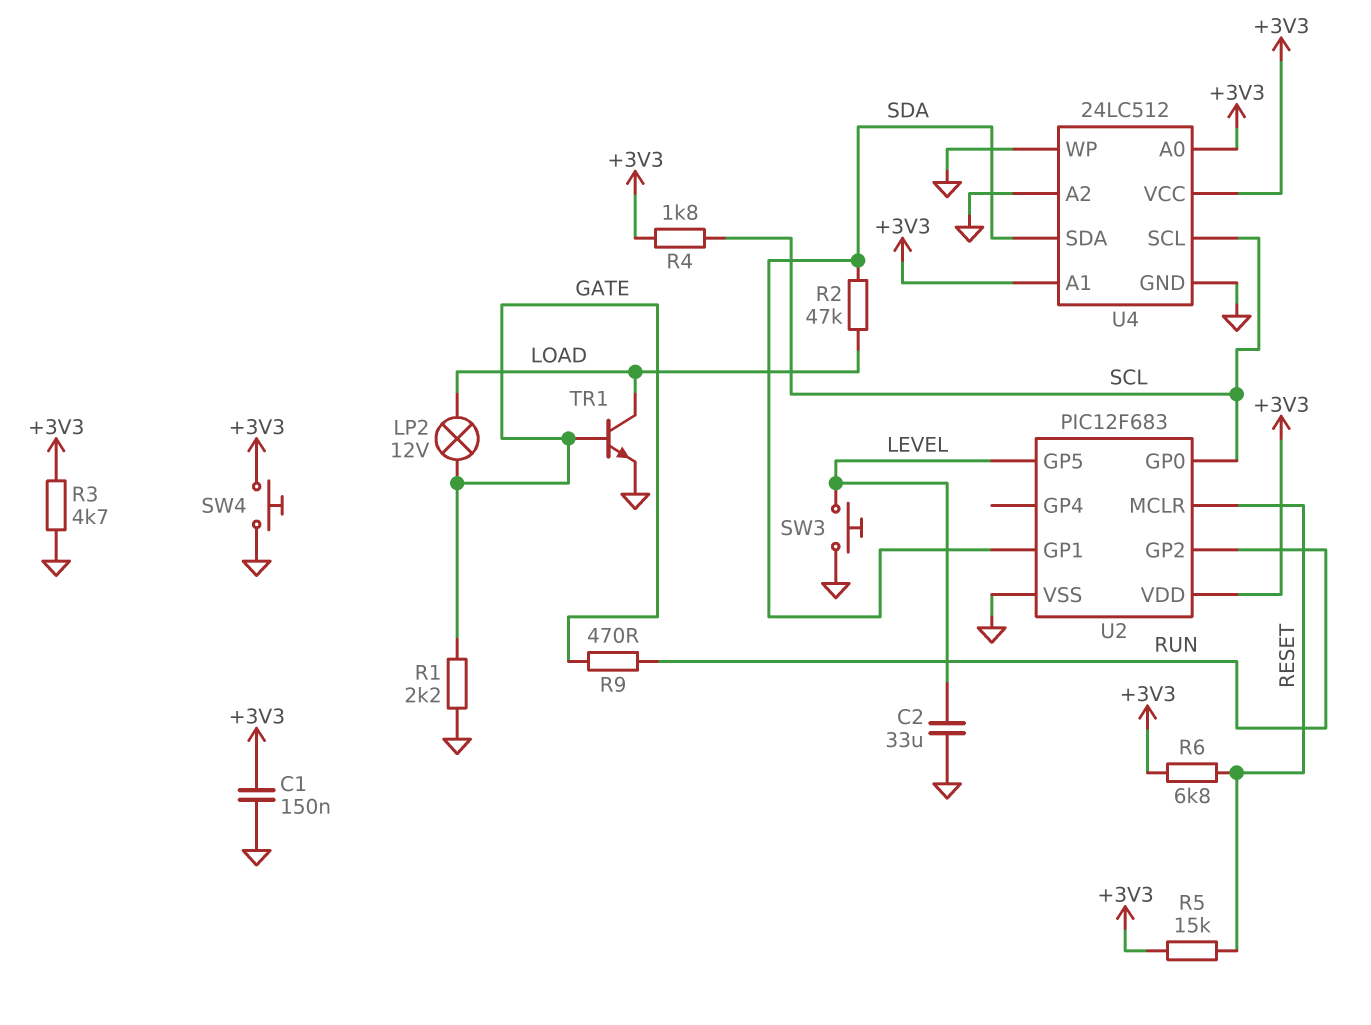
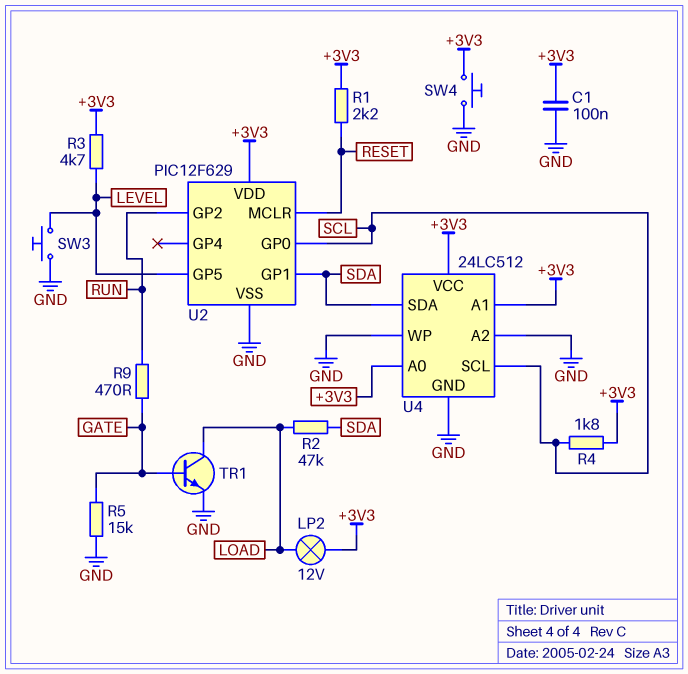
C1: 150nF (+3V3, GND) -> 100nF (+3V3, GND)
C2: 33uF (GND, LEVEL) -> none
LP2: lamp 12V (GATE, LOAD) -> lamp 12V (+3V3, LOAD)
R1: 2.2k (GATE, GND) -> 2.2k (+3V3, RESET)
R3: 4.7k (+3V3, GND) -> 4.7k (+3V3, LEVEL)
R5: 15k (+3V3, RESET) -> 15k (GATE, GND)
R6: 6.8k (+3V3, RESET) -> none
U2: PIC12F683 -> PIC12F629

